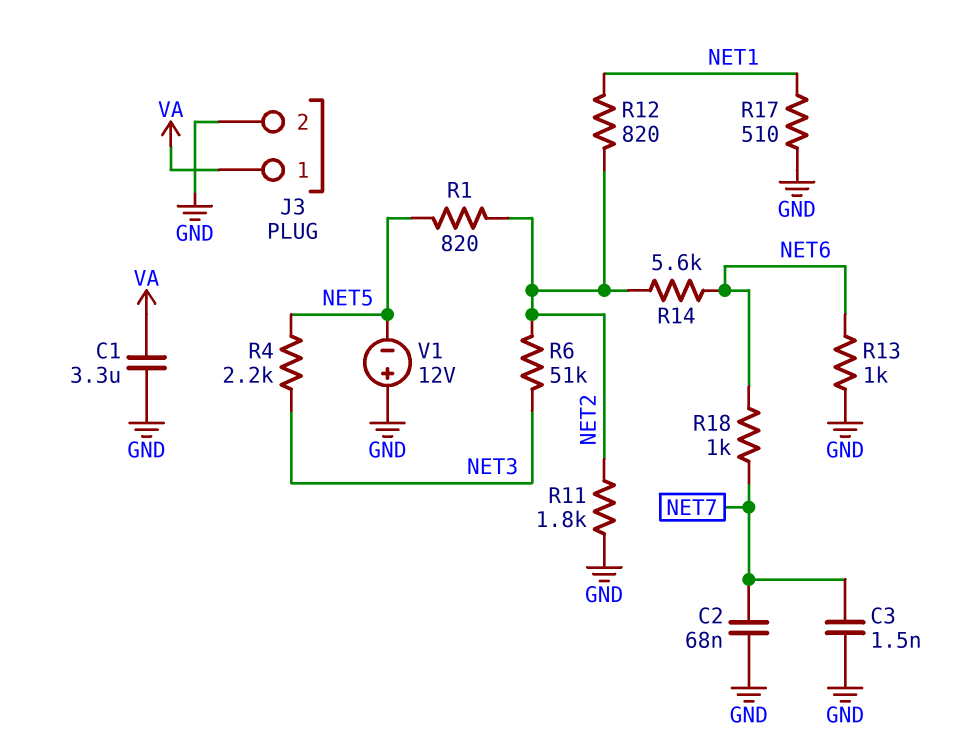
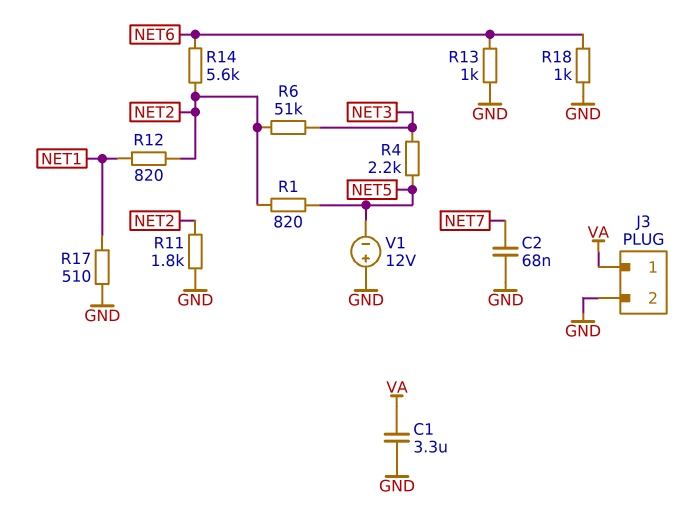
C3: 1.5nF (GND, NET7) -> none
R18: 1k (NET6, NET7) -> 1k (GND, NET6)

